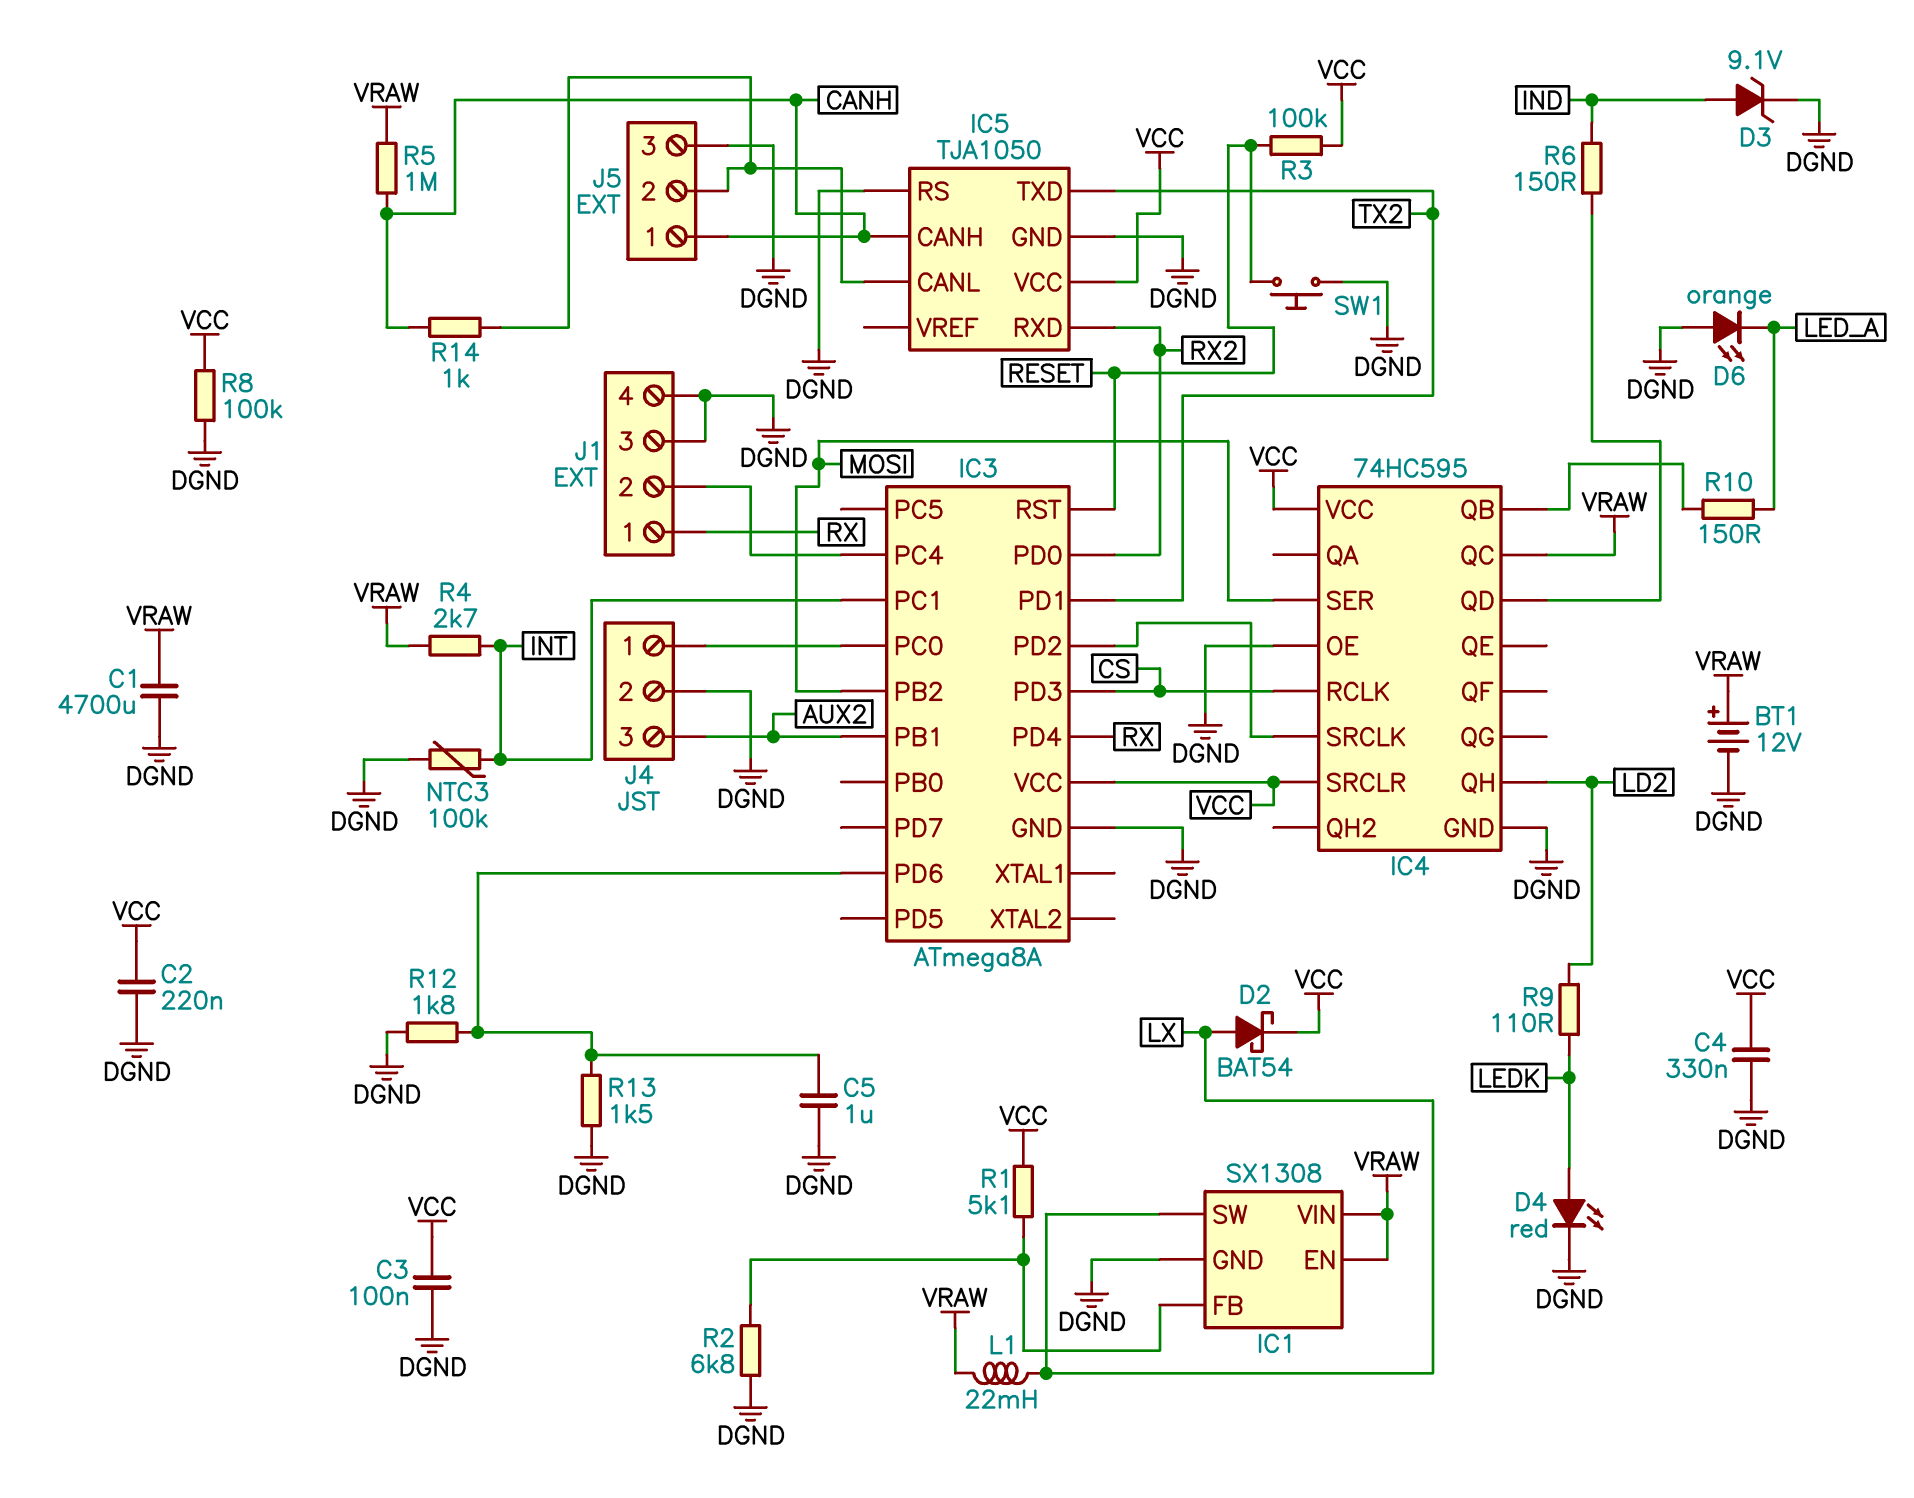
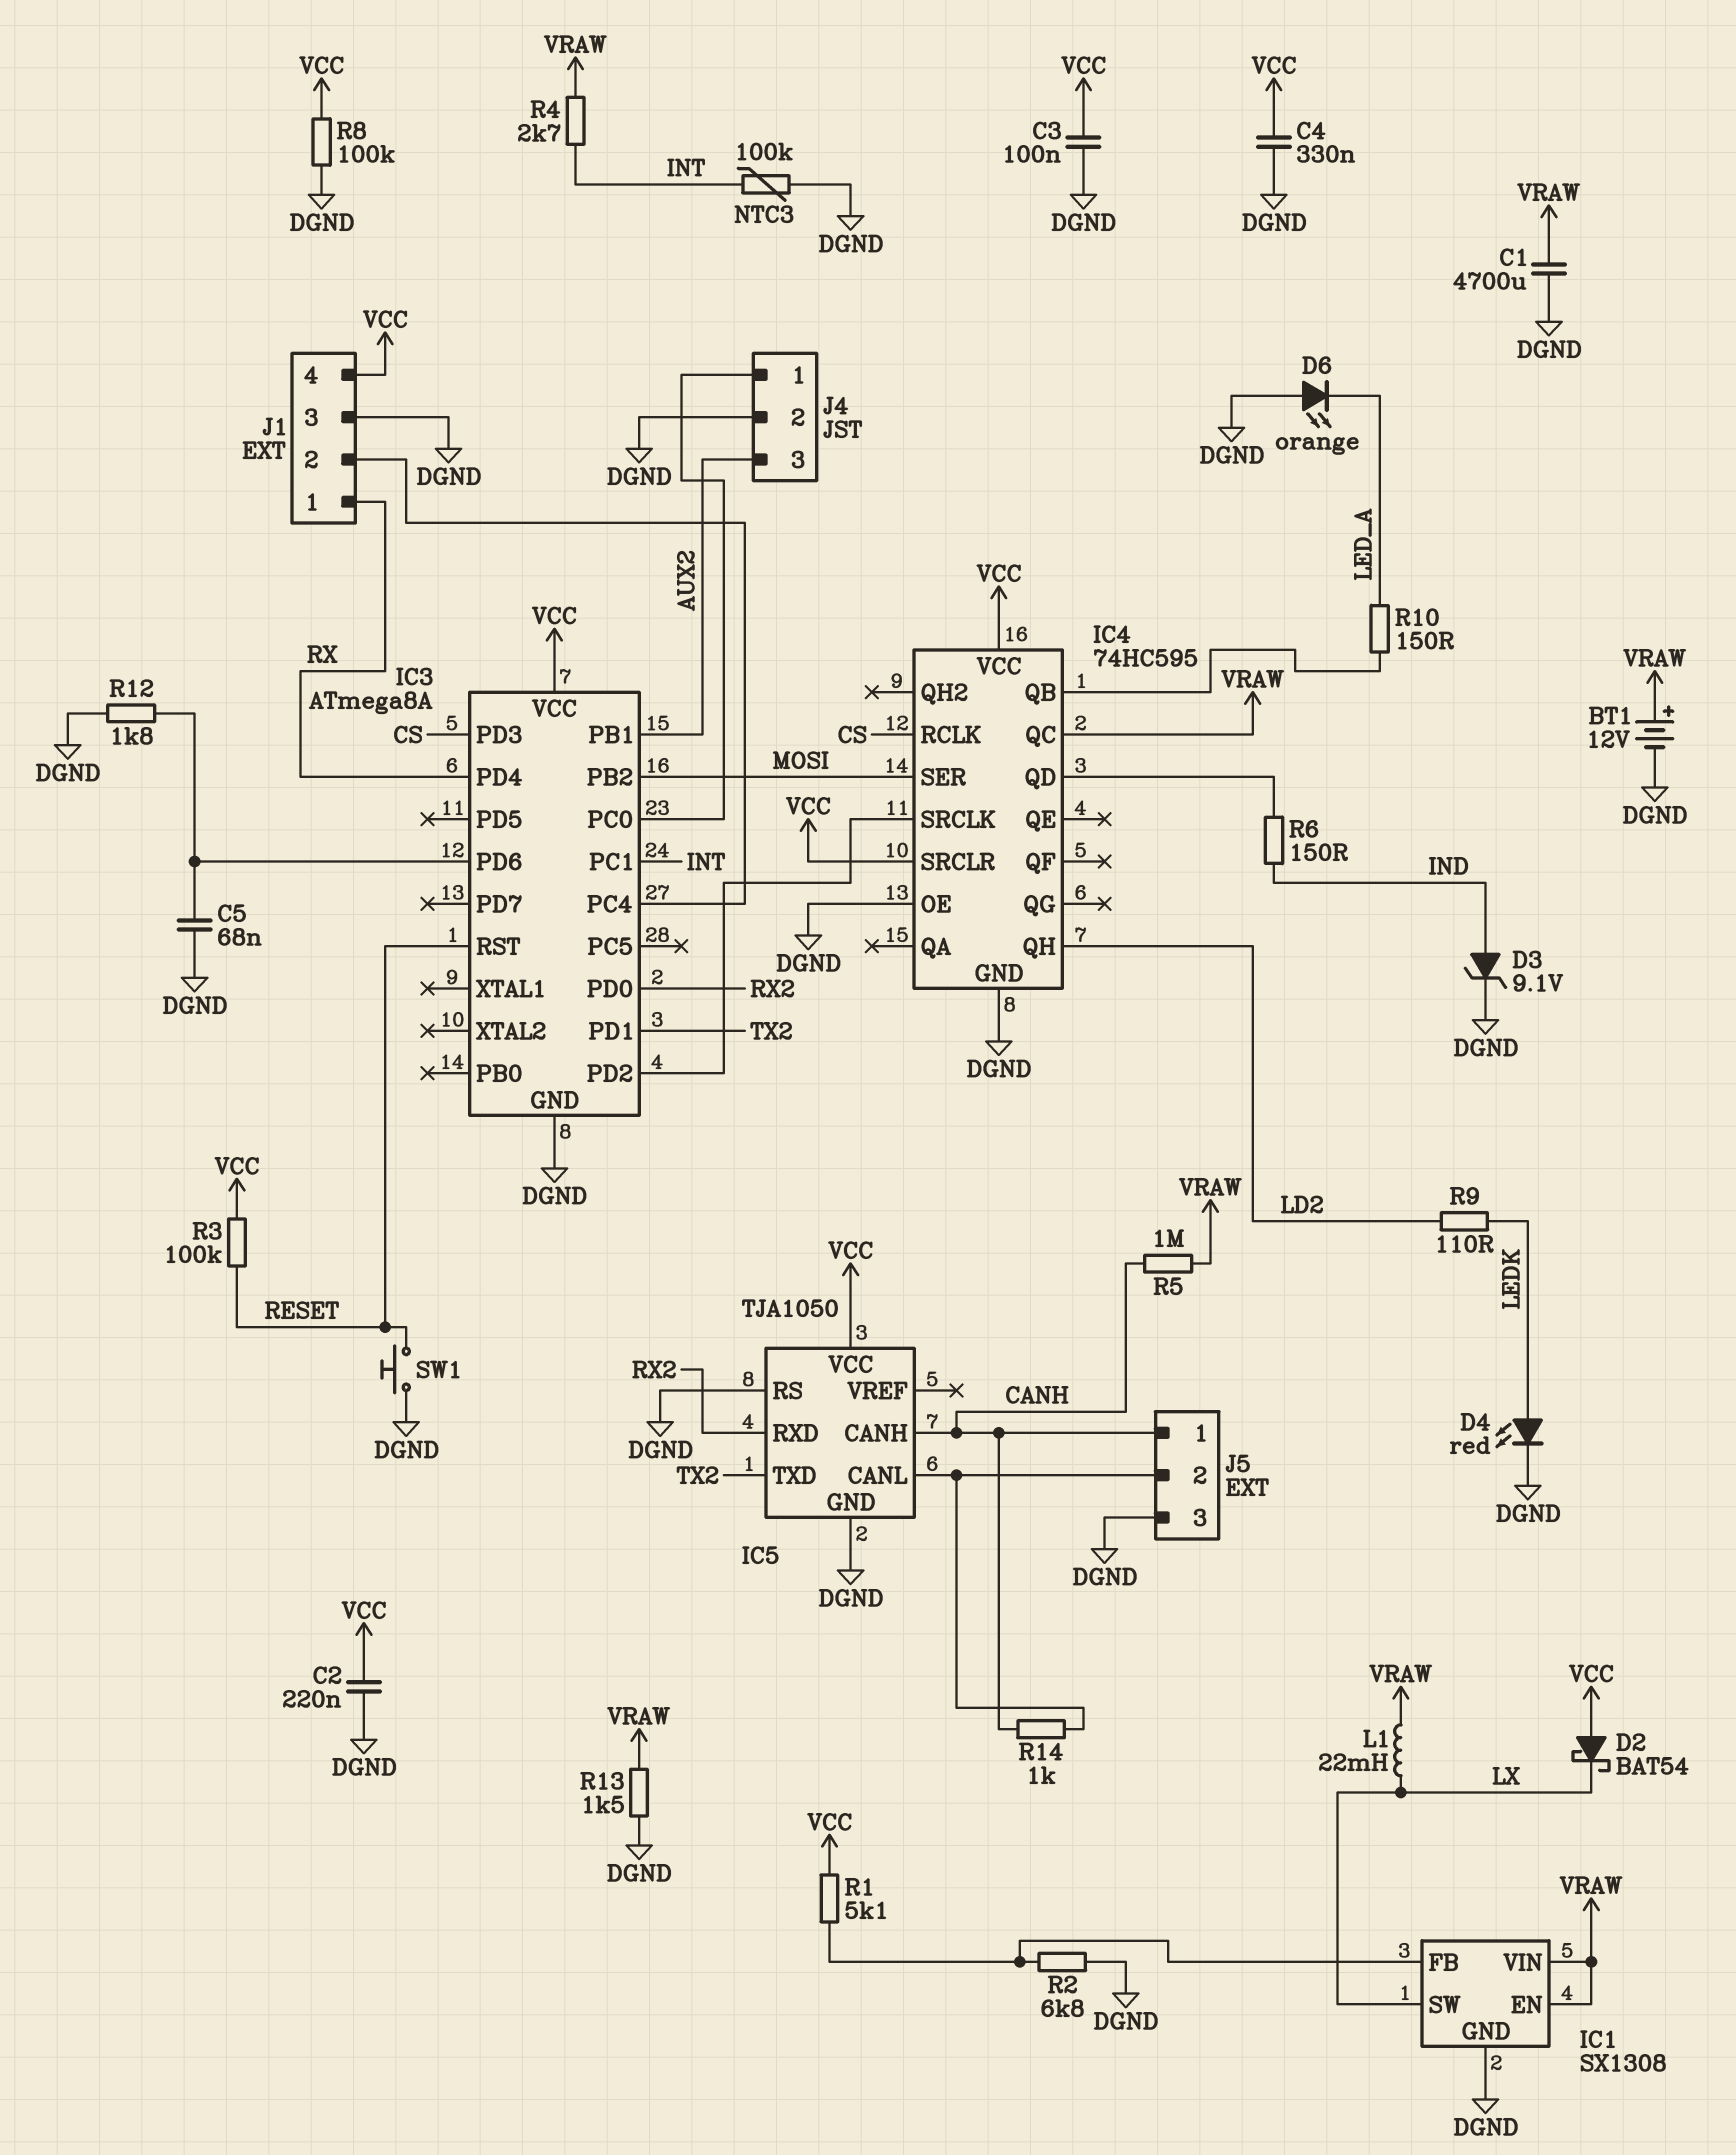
C5: 1uF (DGND, IC3/PD6) -> 68nF (DGND, IC3/PD6)
D2: schottky BAT54 (A LX, K VCC) -> schottky BAT54 (A VCC, K LX)
J1 pin 4: DGND -> VCC
R13: 1.5k (DGND, IC3/PD6) -> 1.5k (DGND, VRAW)

